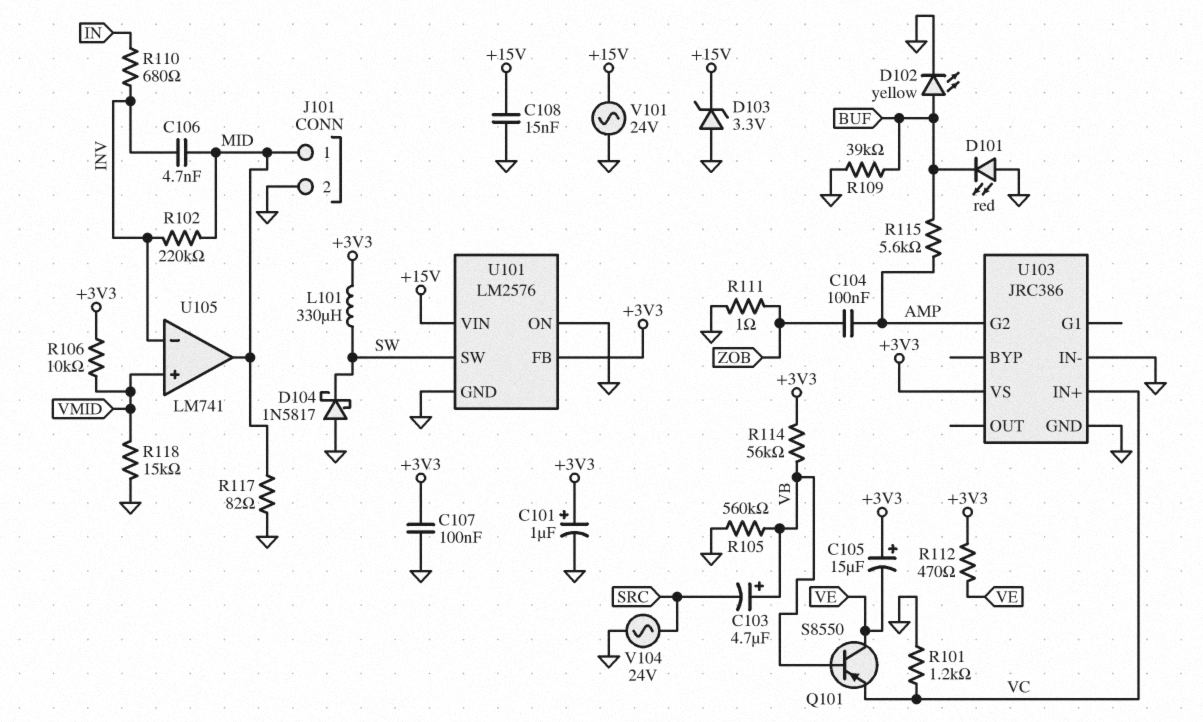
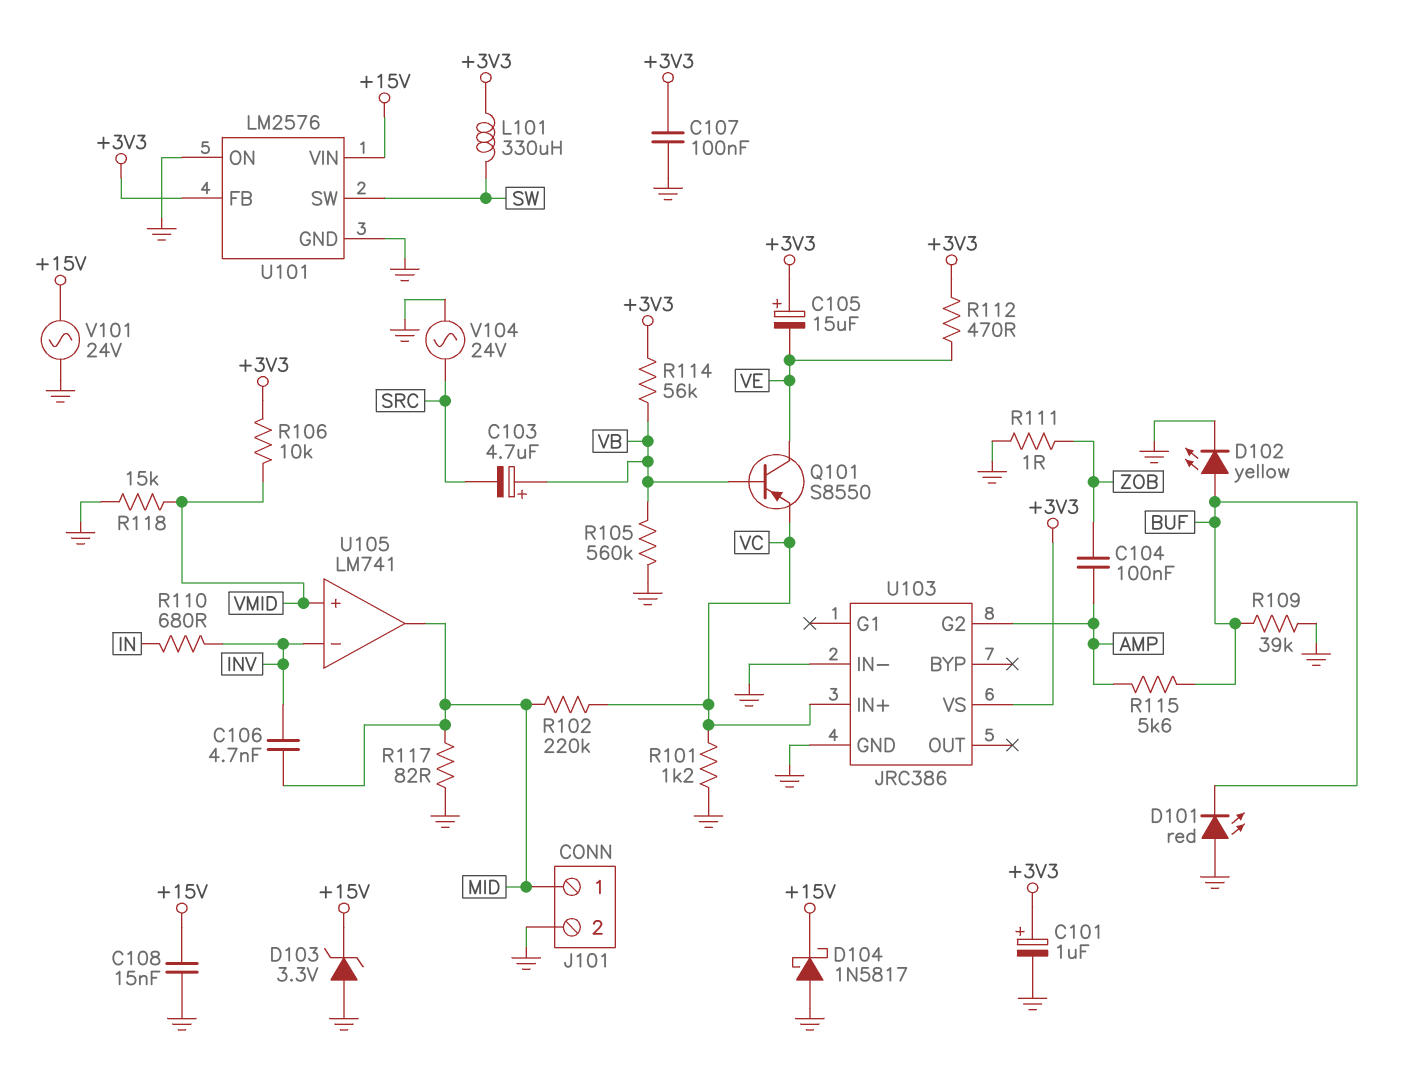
D104: schottky 1N5817 (A GND, K SW) -> schottky 1N5817 (A GND, K +15V)
R102: 220k (INV, MID) -> 220k (MID, VC)

